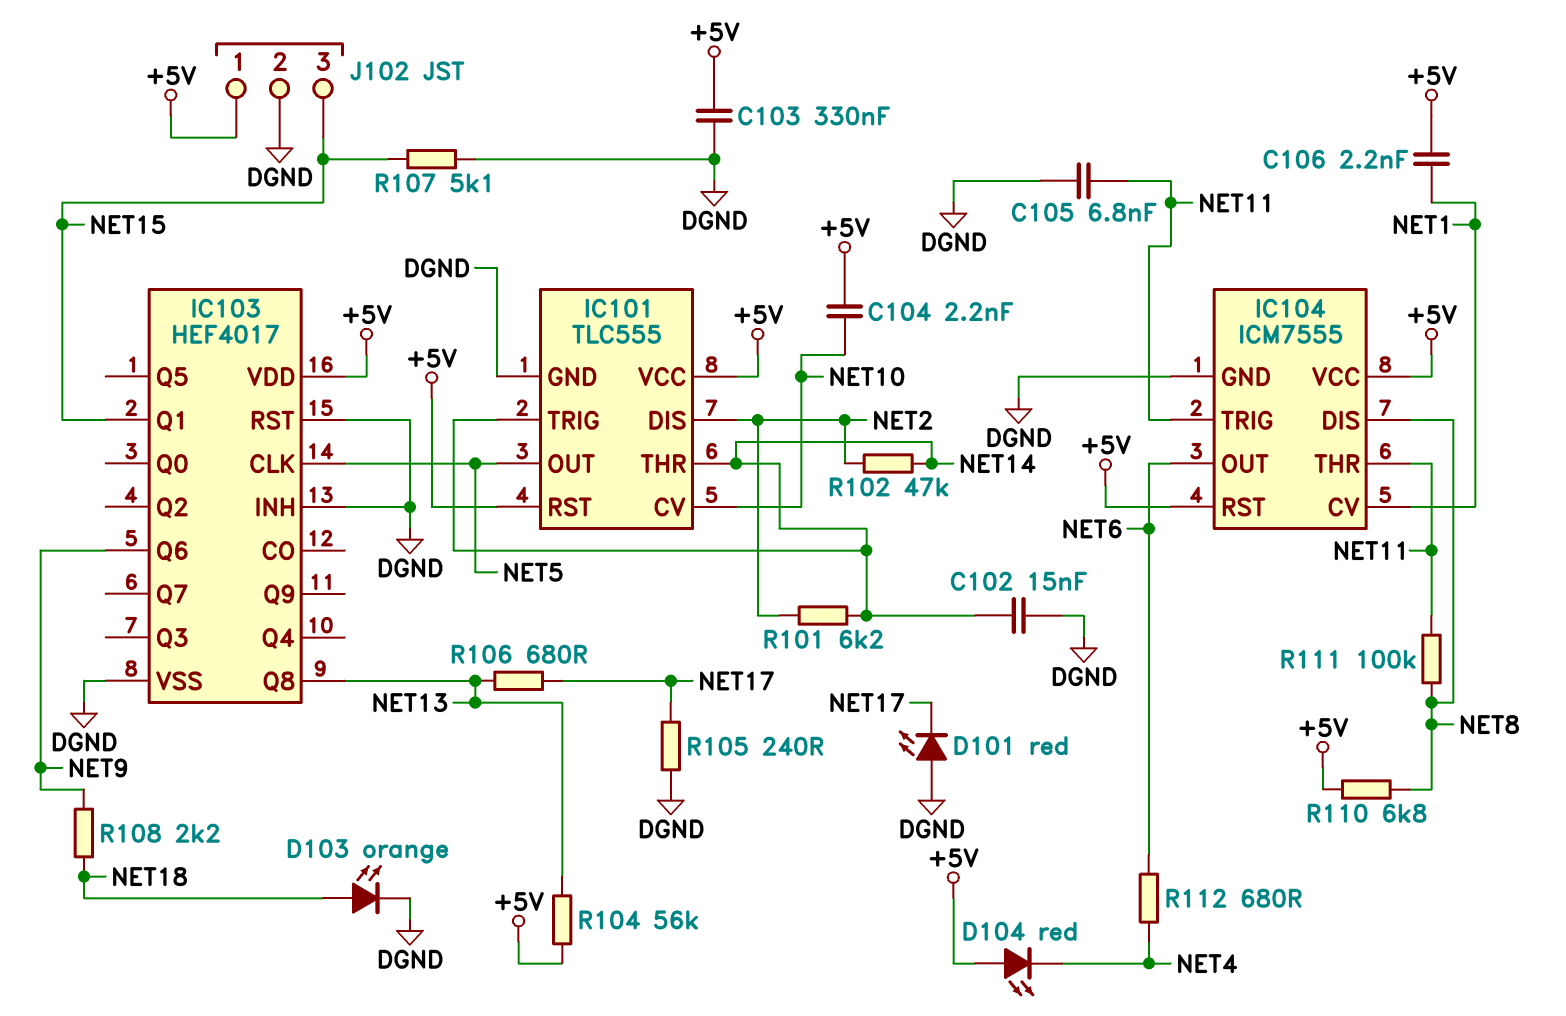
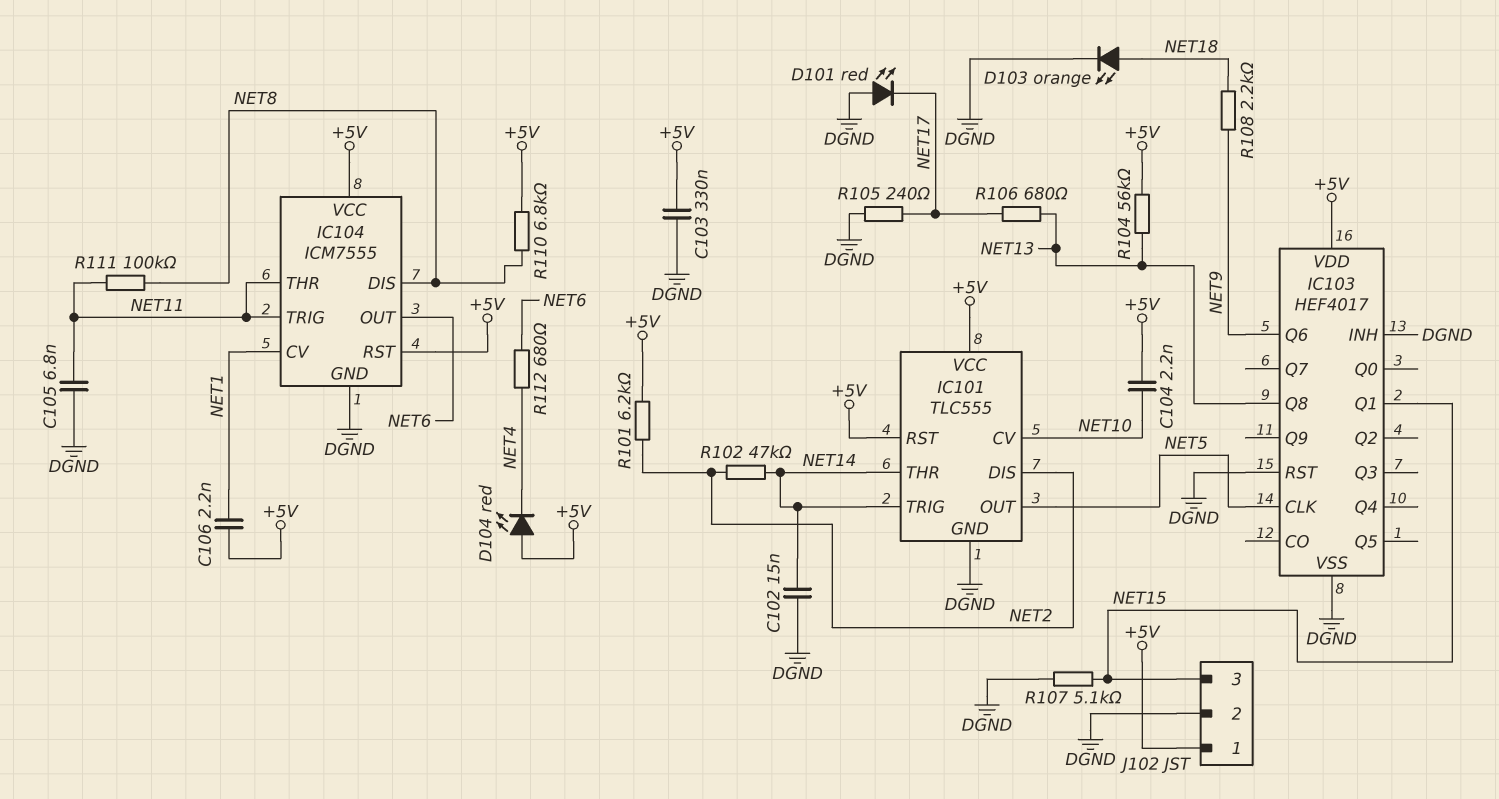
R101: 6.2k (NET2, NET14) -> 6.2k (+5V, NET2)

